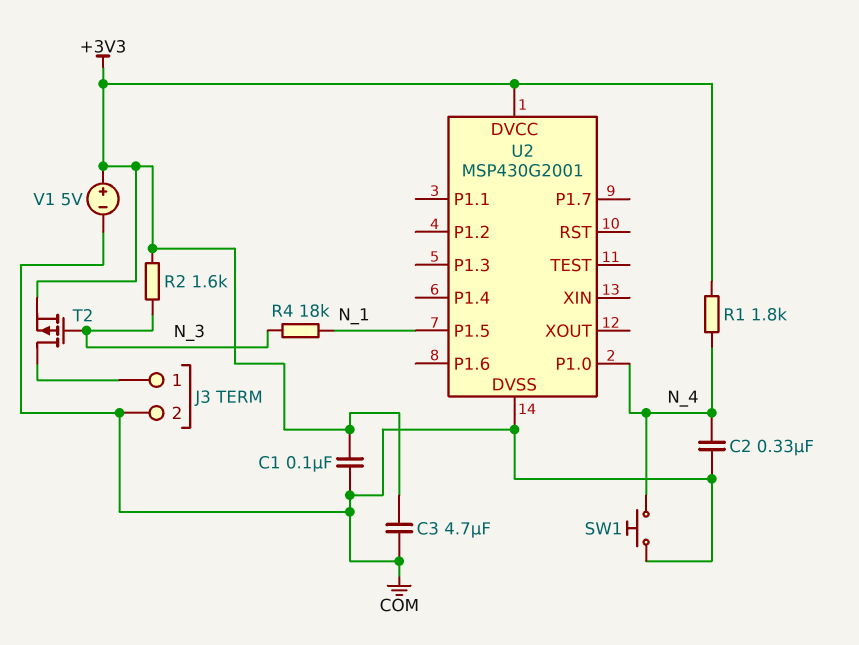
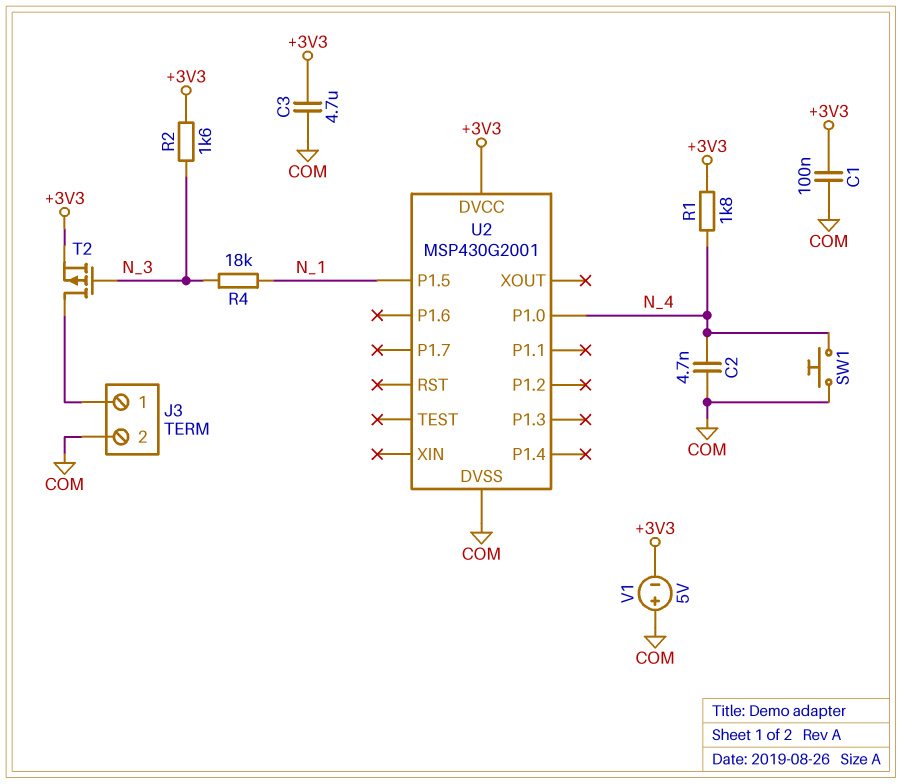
C2: 330nF (COM, N_4) -> 4.7nF (COM, N_4)
V1: 5V (plus +3V3, minus COM) -> 5V (plus COM, minus +3V3)

